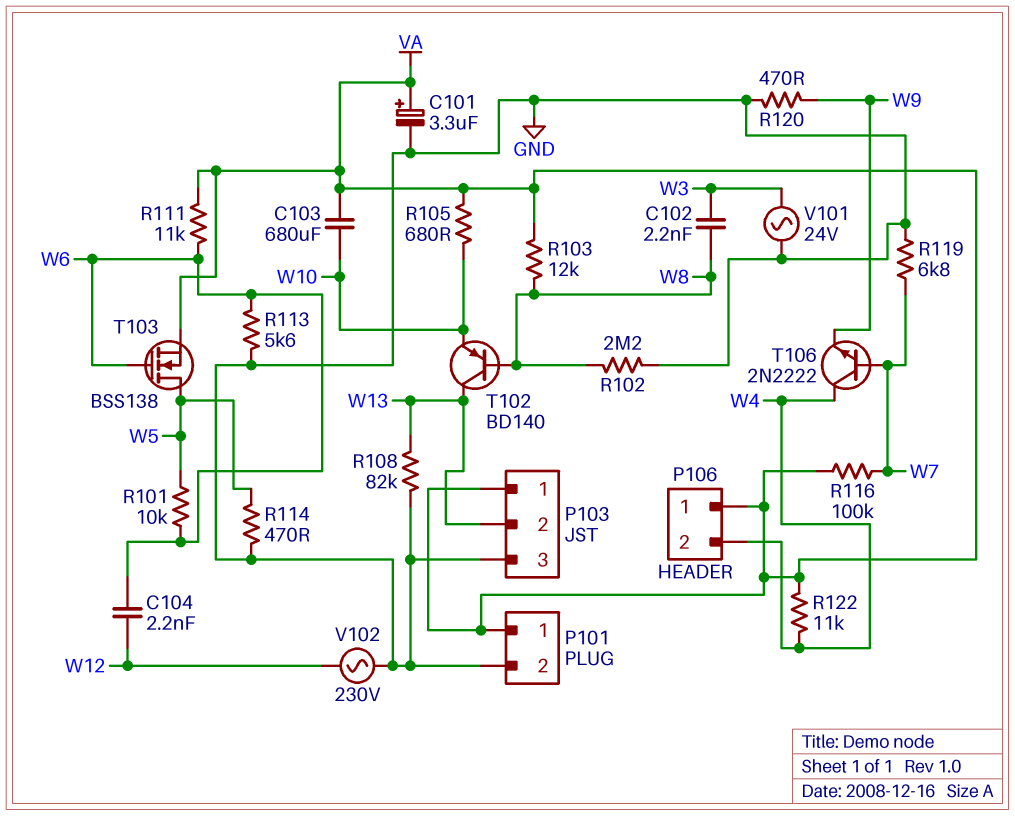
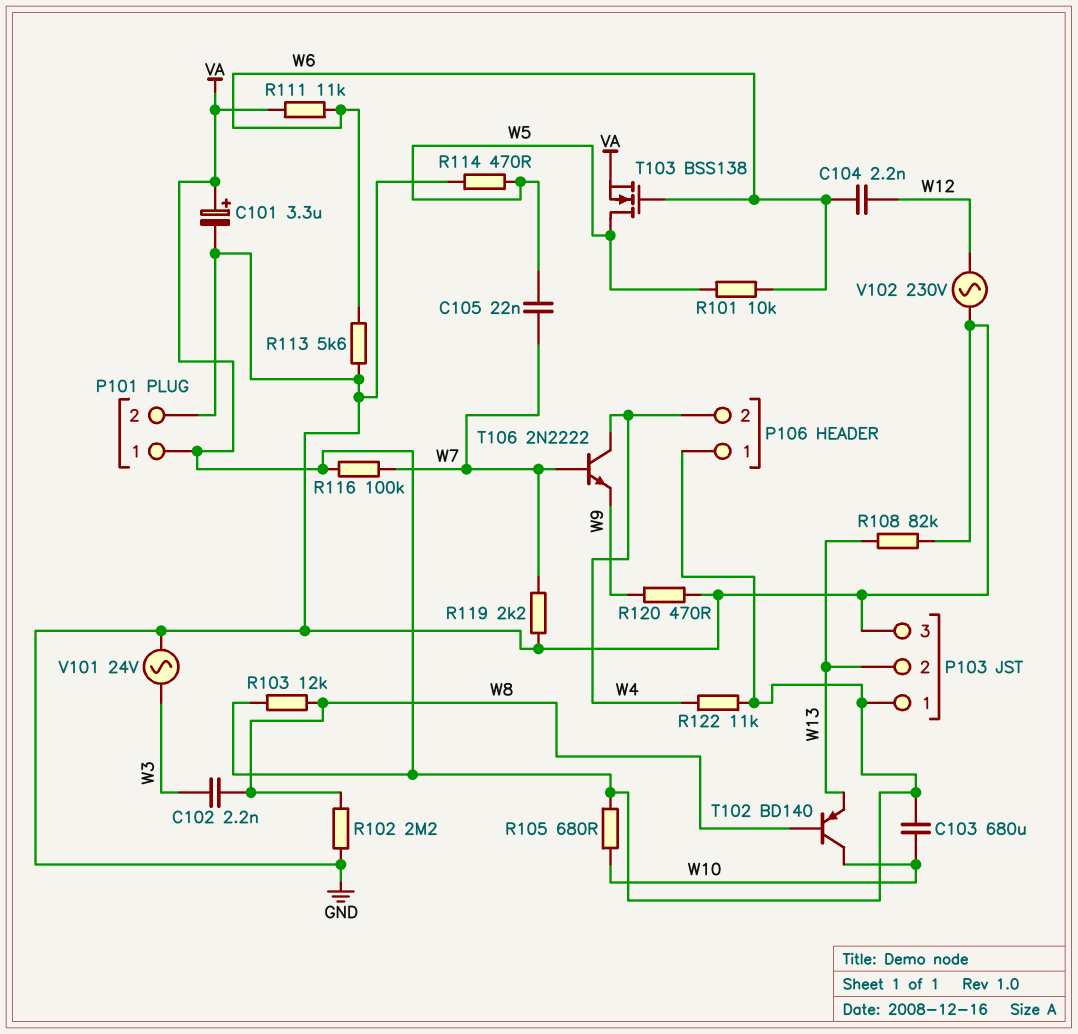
C105: none -> 22nF (W5, W7)
R119: 6.8k (GND, W7) -> 2.2k (GND, W7)
T102: PNP BD140 (B W8, C W13, E W10) -> PNP BD140 (B W8, C W10, E W13)

